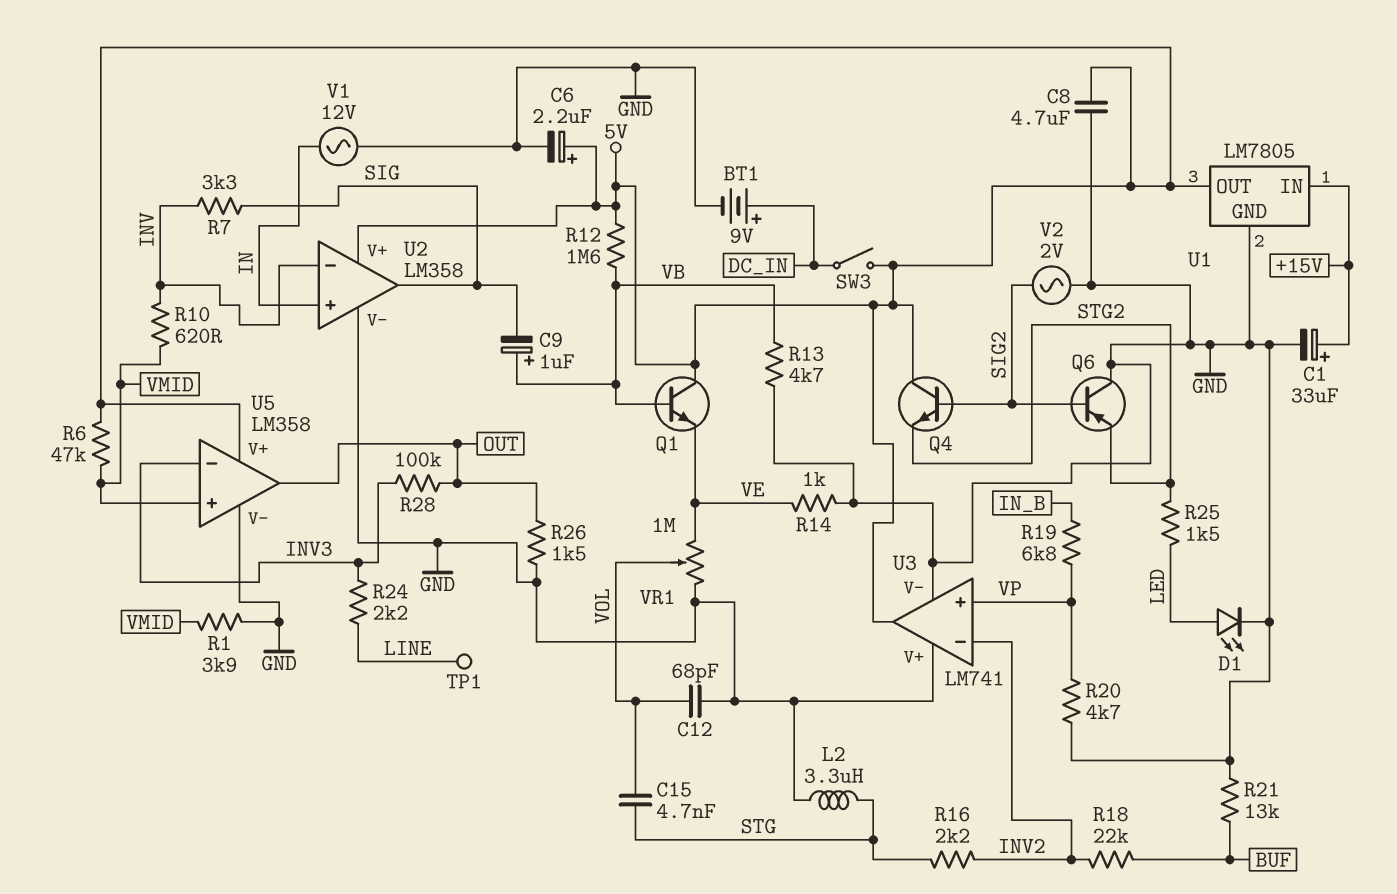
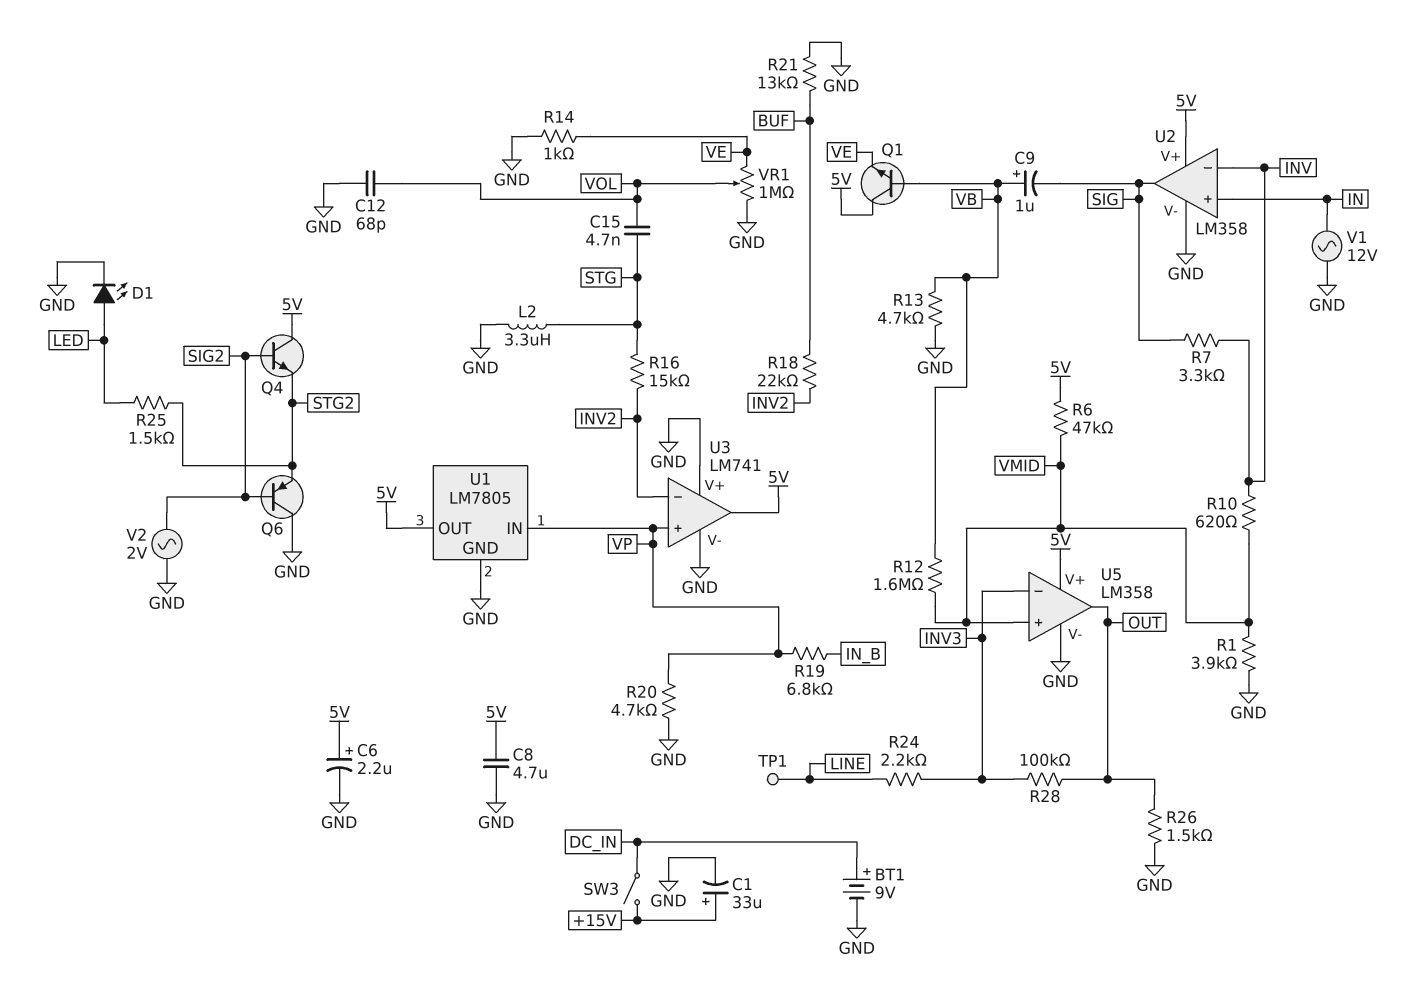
R12: 1.6M (5V, VB) -> 1.6M (VB, VMID)
R16: 2.2k (INV2, STG) -> 15k (INV2, STG)
SW3: switch (5V, DC_IN) -> switch (+15V, DC_IN)
U1 pin IN: +15V -> VP

